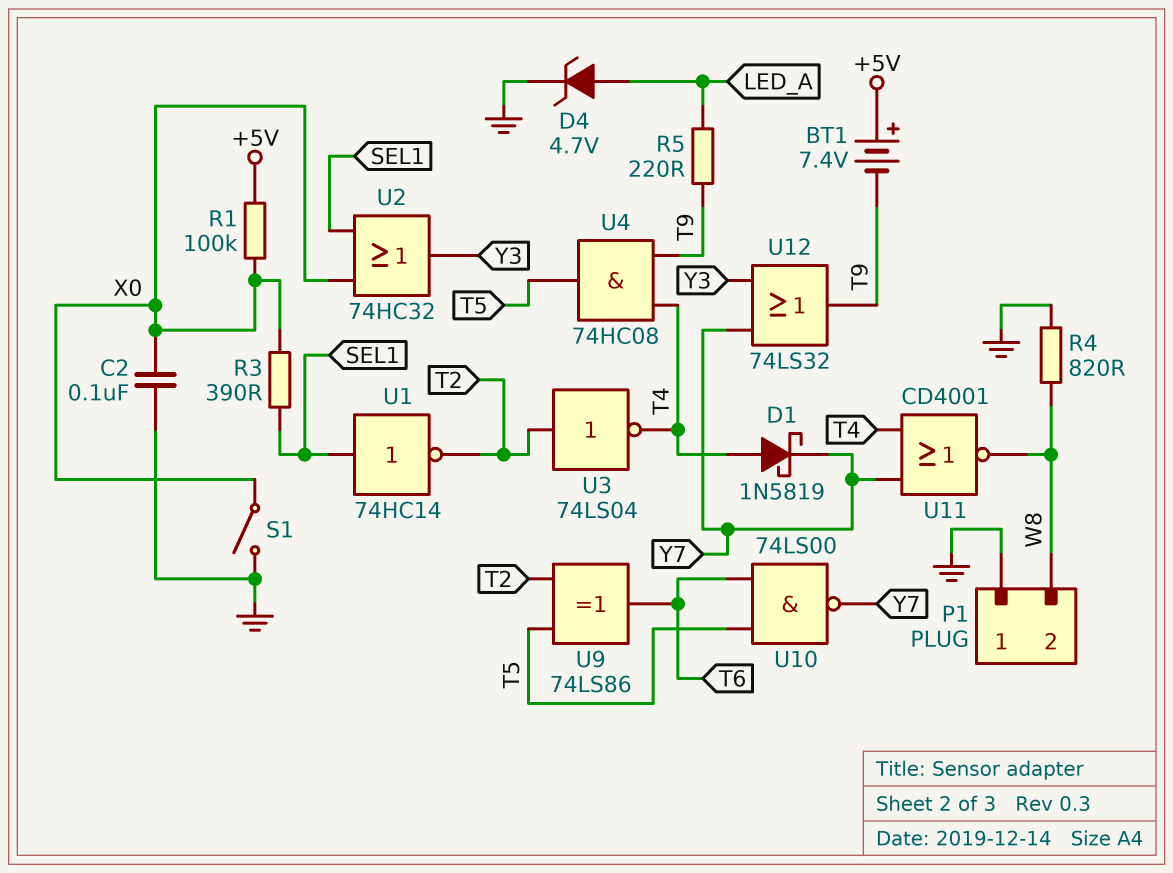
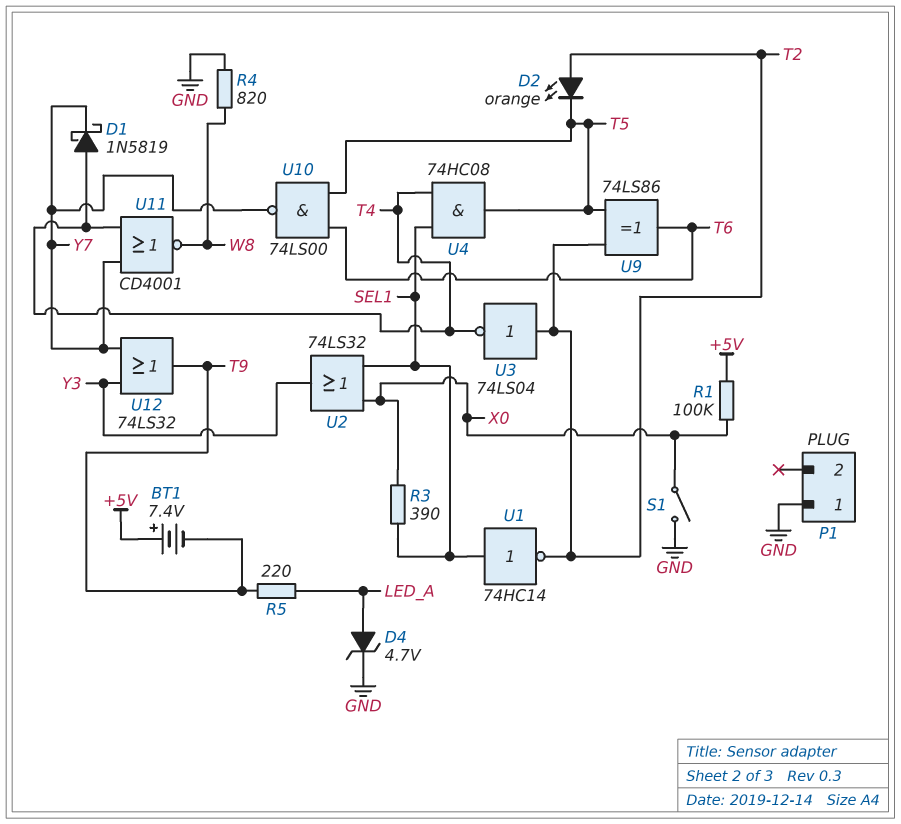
C2: 100nF (GND, X0) -> none
D2: none -> LED orange (A T2, K T5)
P1 pin 2: W8 -> none
U2: OR 74HC32 (in SEL1, in X0, out Y3) -> OR 74LS32 (in SEL1, in X0, out Y3)
U4: AND 74HC08 (in T4, in T9, out T5) -> AND 74HC08 (in SEL1, in T4, out T5)

